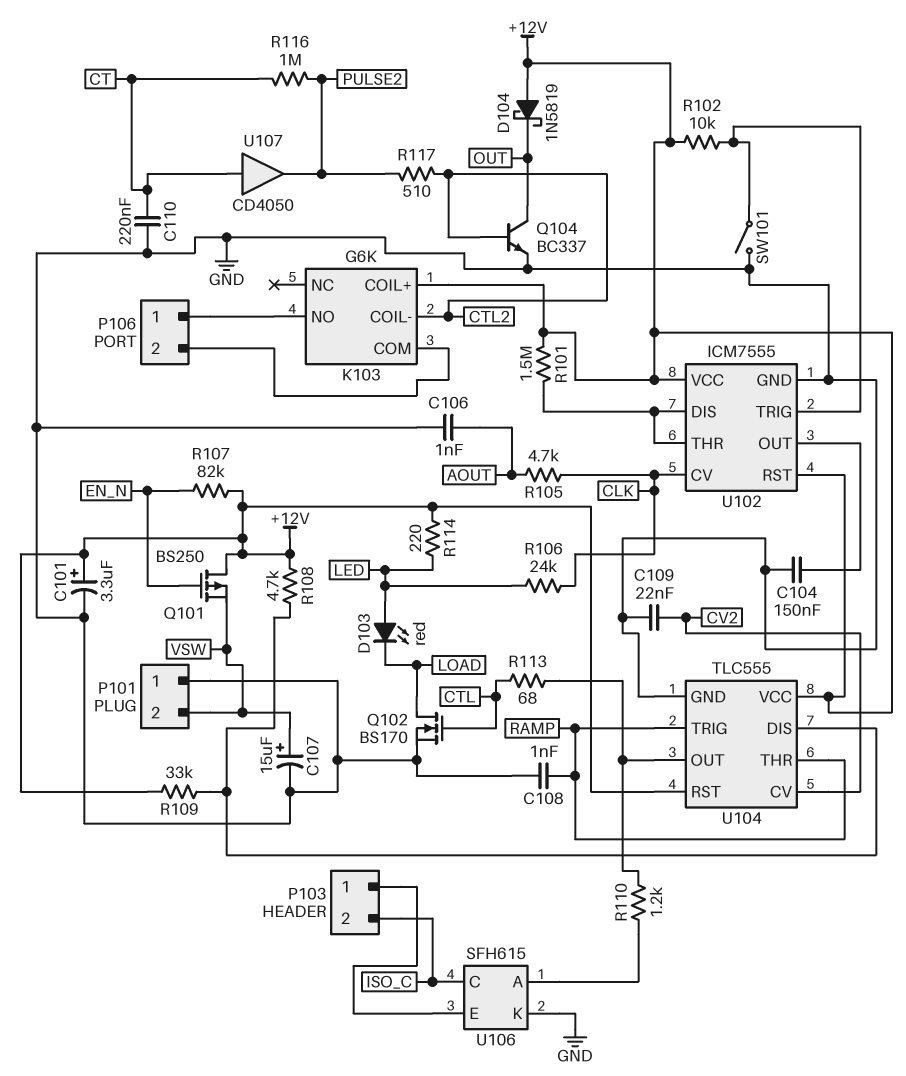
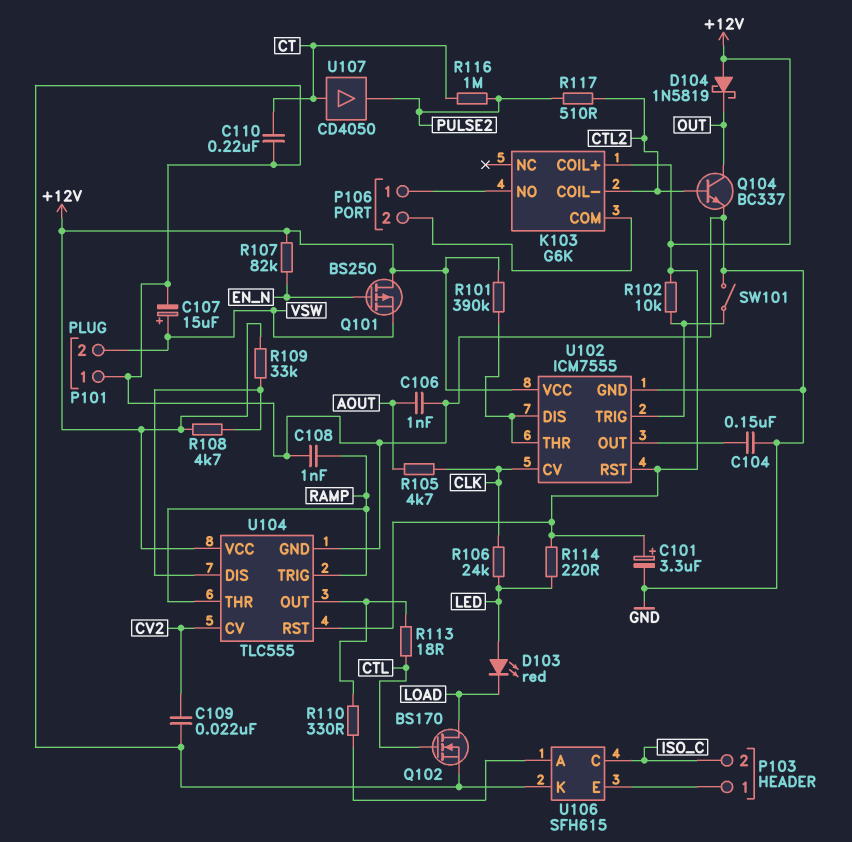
R101: 1.5M (+12V, U102/DIS) -> 390k (+12V, U102/DIS)
R110: 1.2k (U104/OUT, U106/A) -> 330 (U104/OUT, U106/A)
R113: 68 (CTL, U104/OUT) -> 18 (CTL, U104/OUT)

